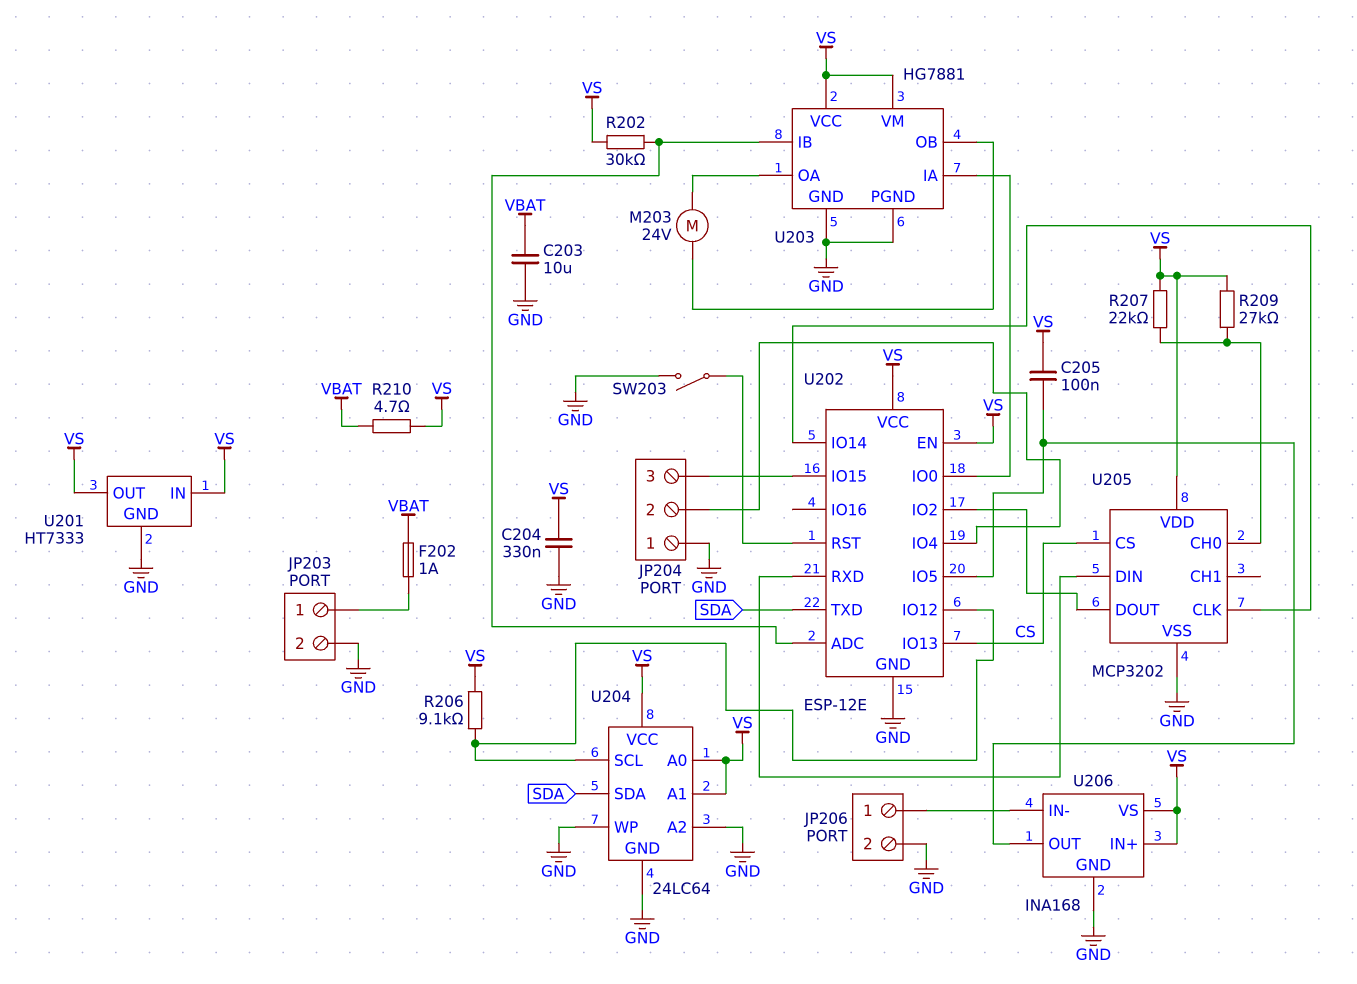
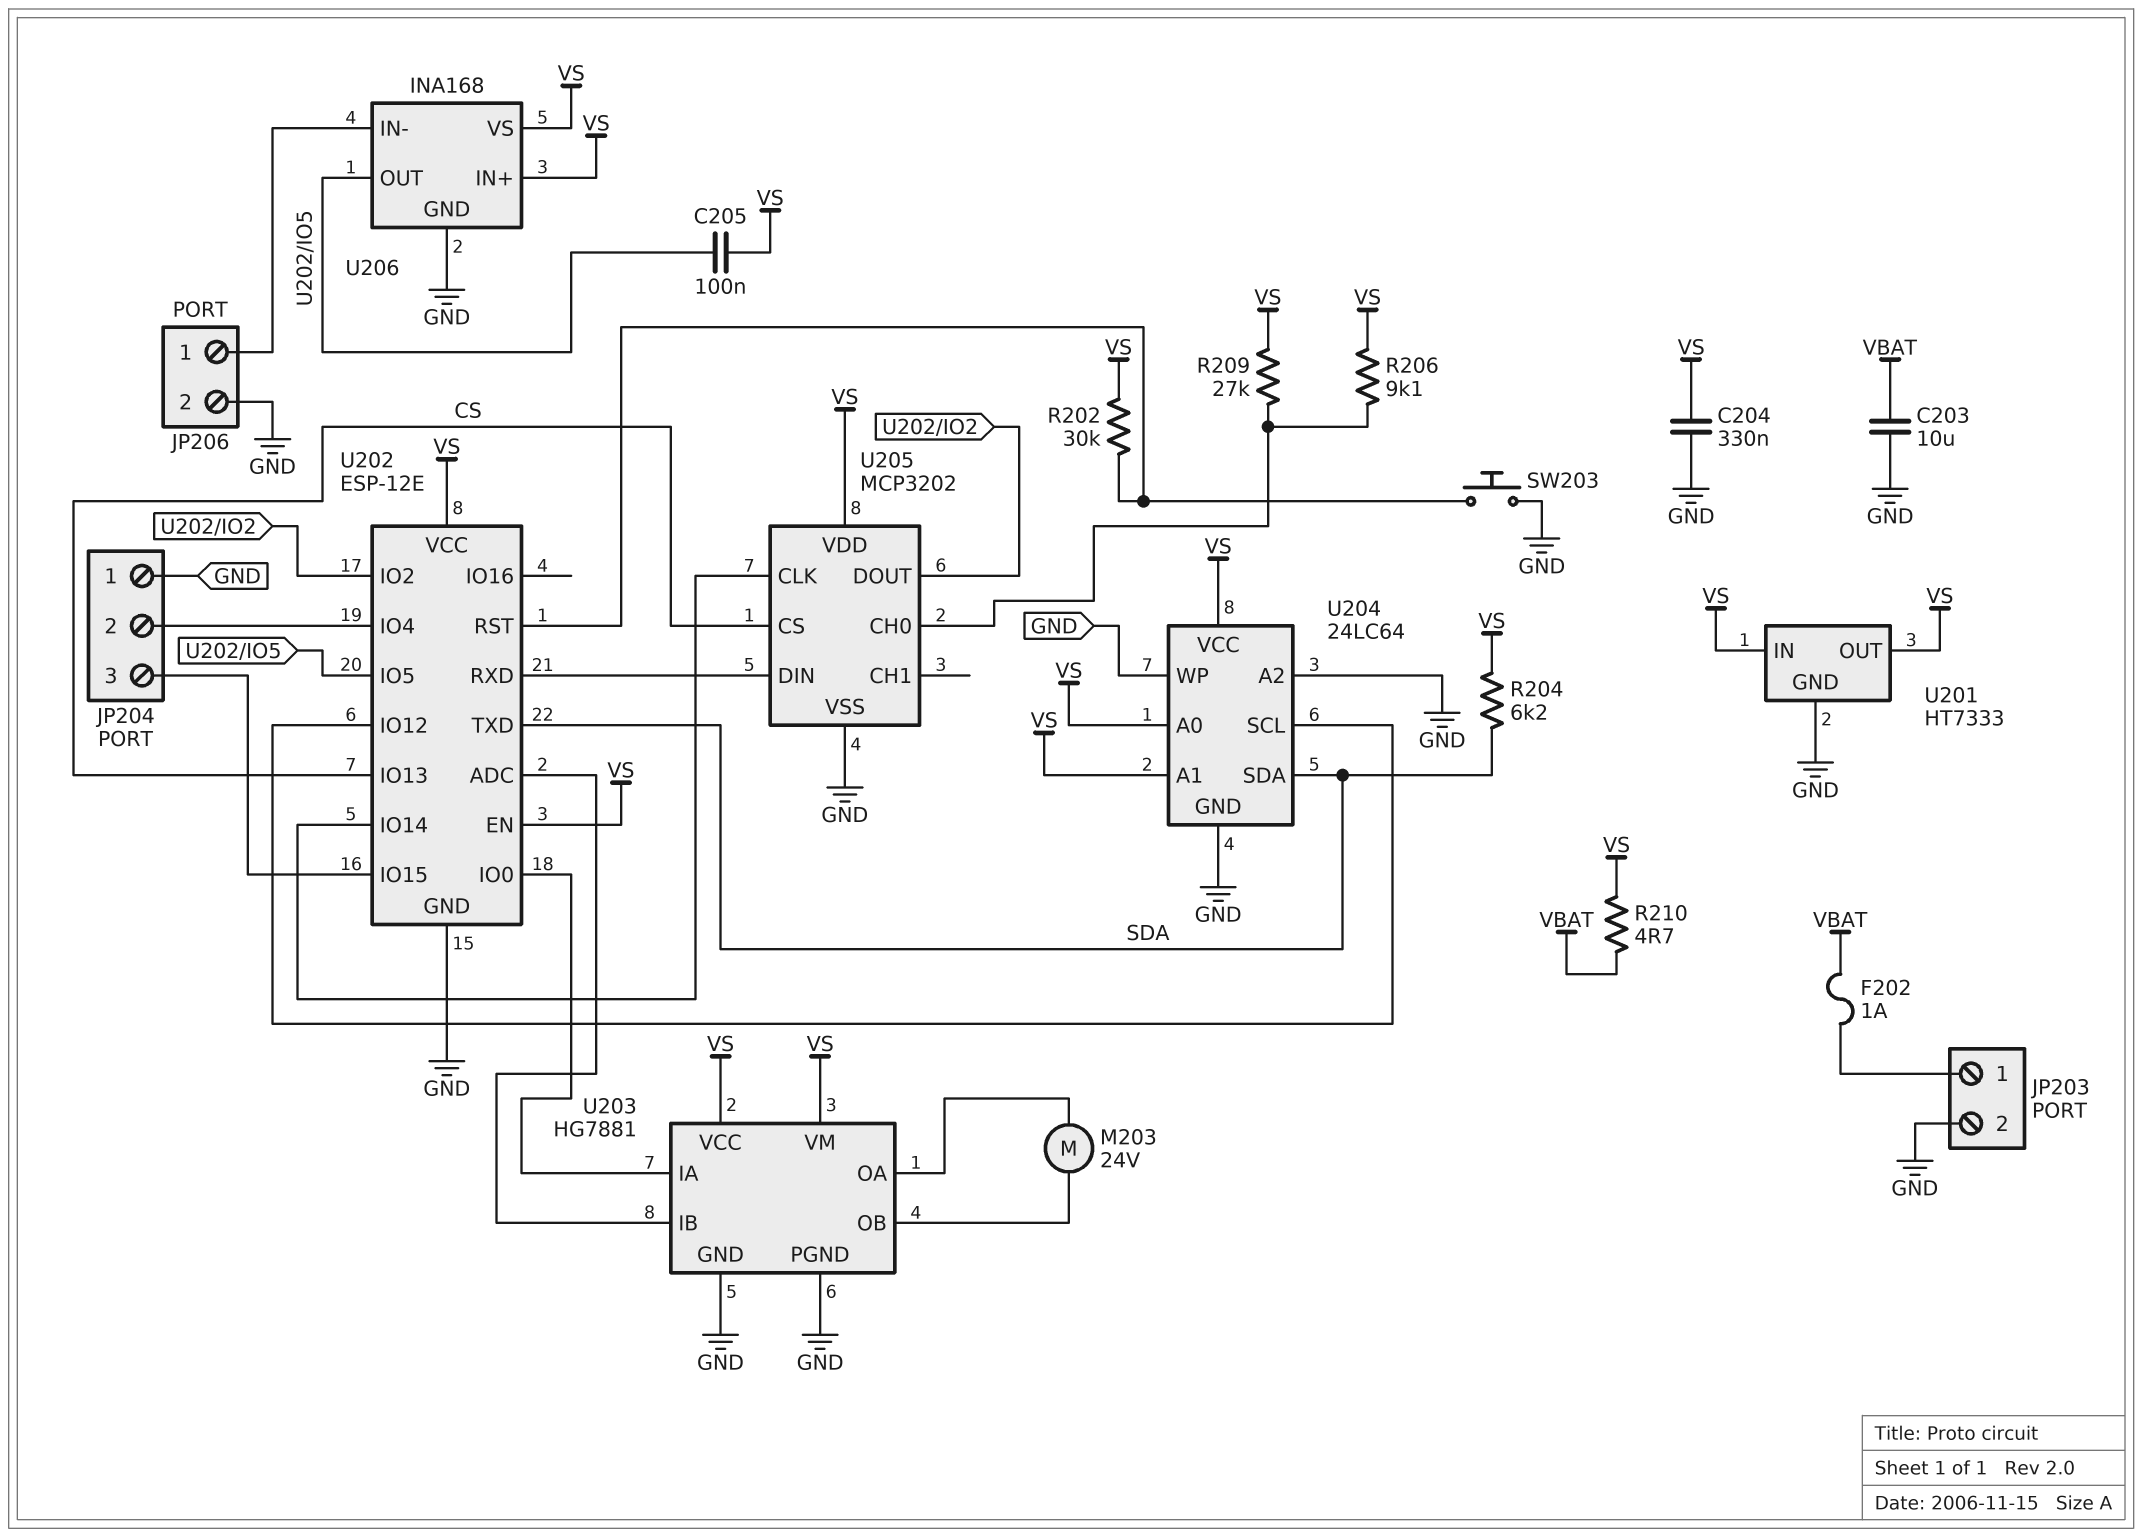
R202: 30k (U202/ADC, VS) -> 30k (U202/RST, VS)
R204: none -> 6.2k (SDA, VS)
R206: 9.1k (U202/IO12, VS) -> 9.1k (U205/CH0, VS)
R207: 22k (U205/CH0, VS) -> none
SW203: switch (GND, U202/RST) -> button (GND, U202/RST)

